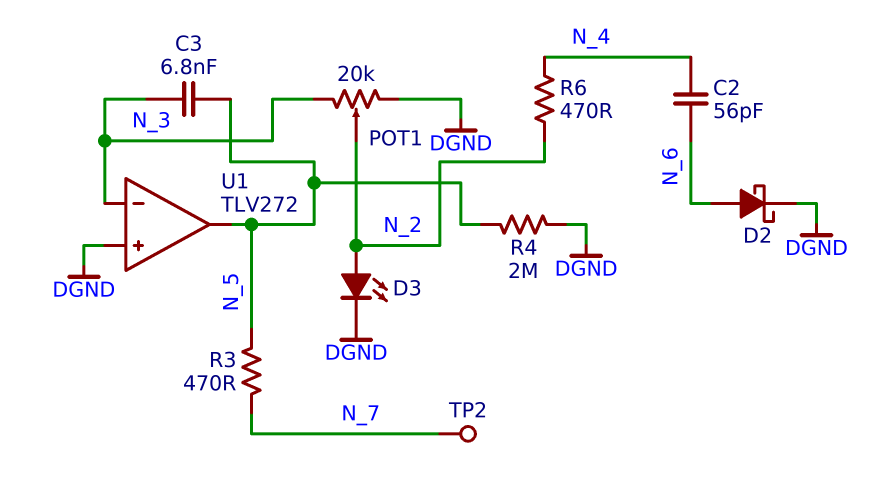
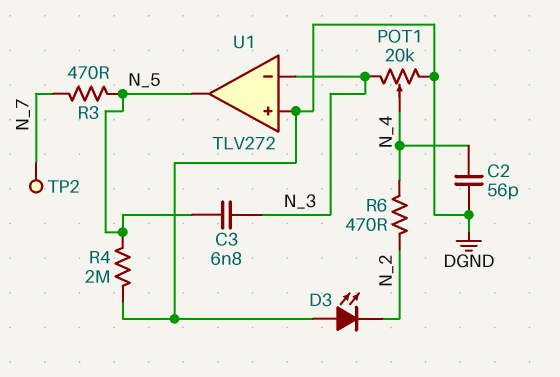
C2: 56pF (N_4, N_6) -> 56pF (DGND, N_4)
D2: schottky (A N_6, K DGND) -> none
D3: LED (A N_2, K DGND) -> LED (A DGND, K N_2)
POT1: 20k (DGND, N_3, wiper N_2) -> 20k (DGND, N_3, wiper N_4)

